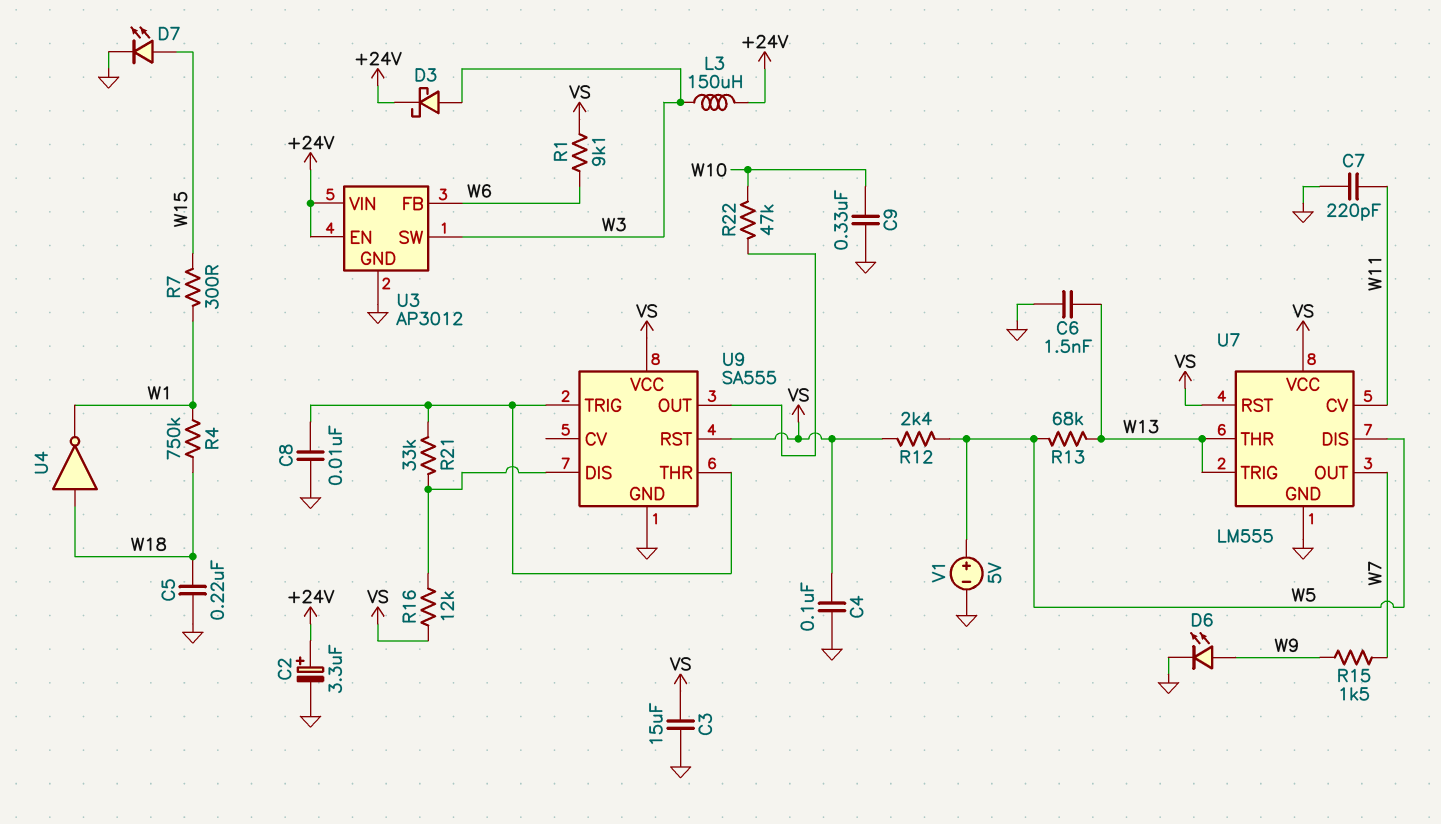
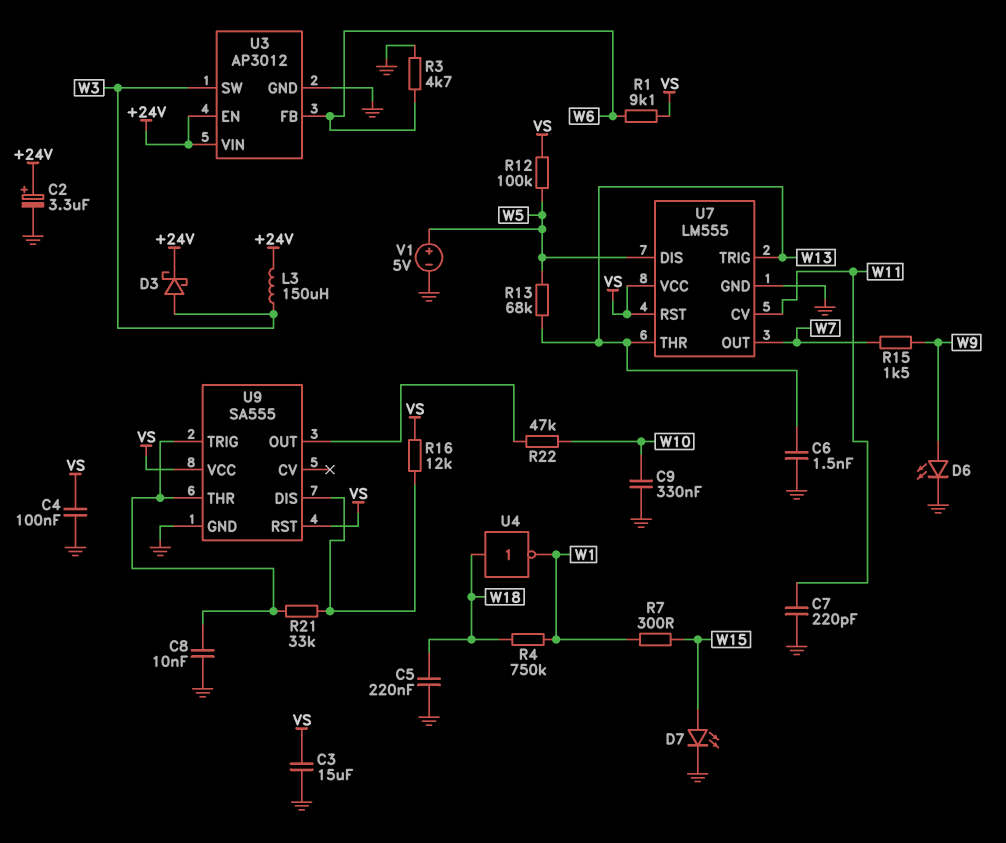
R3: none -> 4.7k (GND, W6)
R12: 2.4k (VS, W5) -> 100k (VS, W5)

